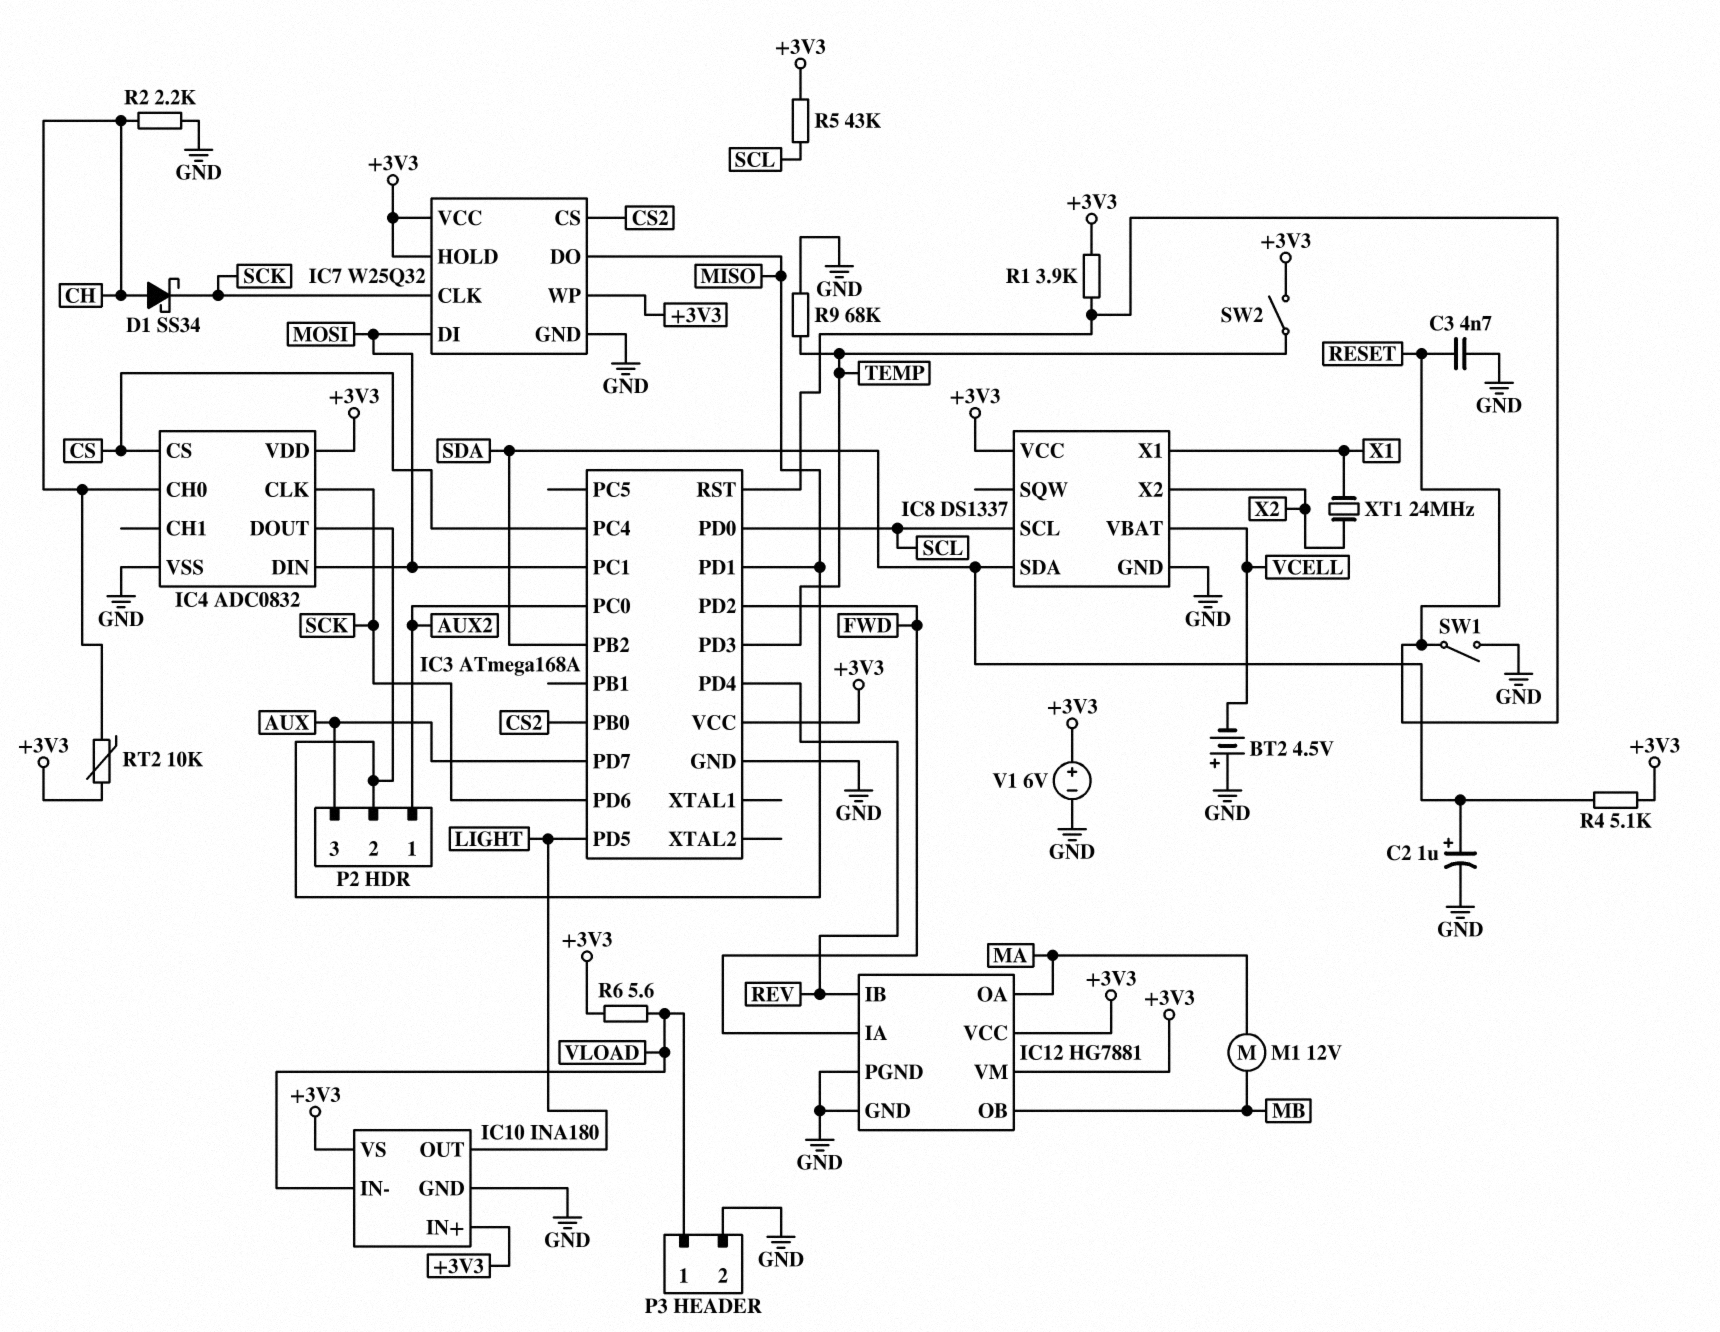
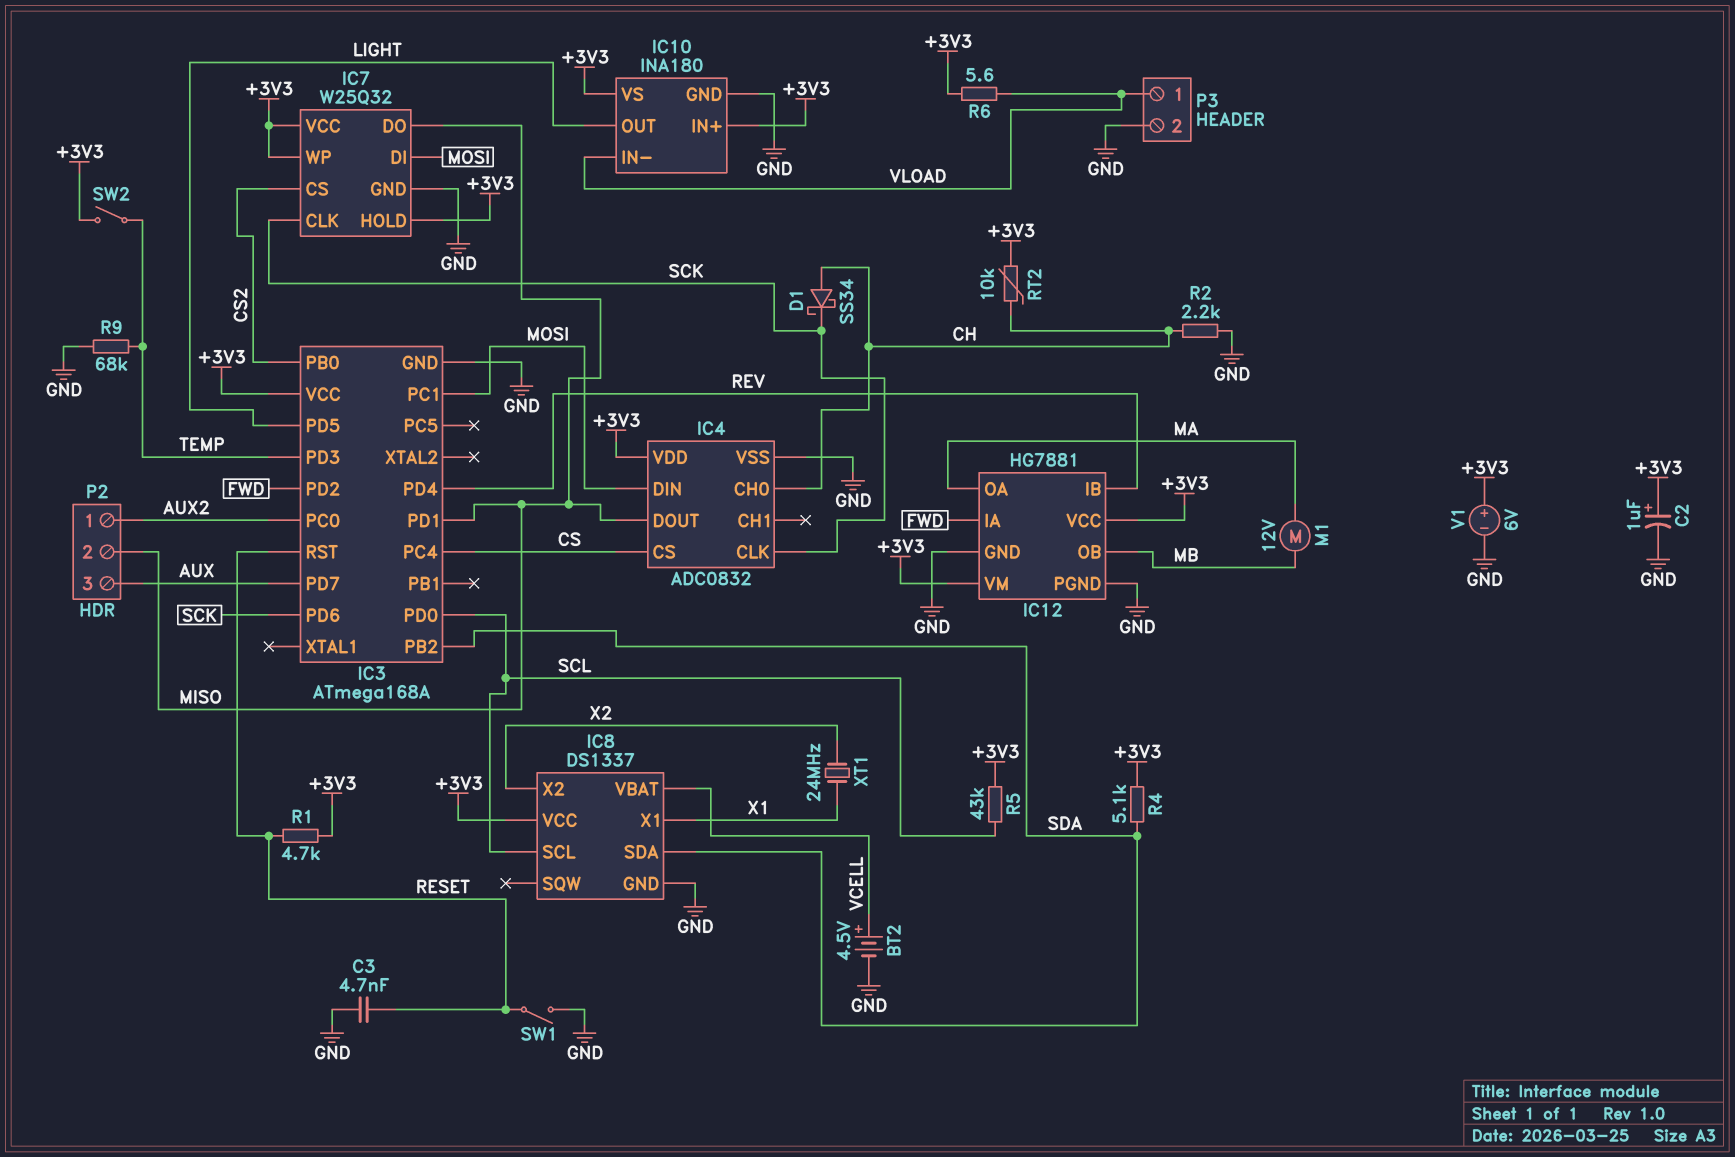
BT2: 4.5V (plus GND, minus VCELL) -> 4.5V (plus VCELL, minus GND)
C2: 1uF (plus SDA, minus GND) -> 1uF (plus +3V3, minus GND)
R1: 3.9k (+3V3, RESET) -> 4.7k (+3V3, RESET)

